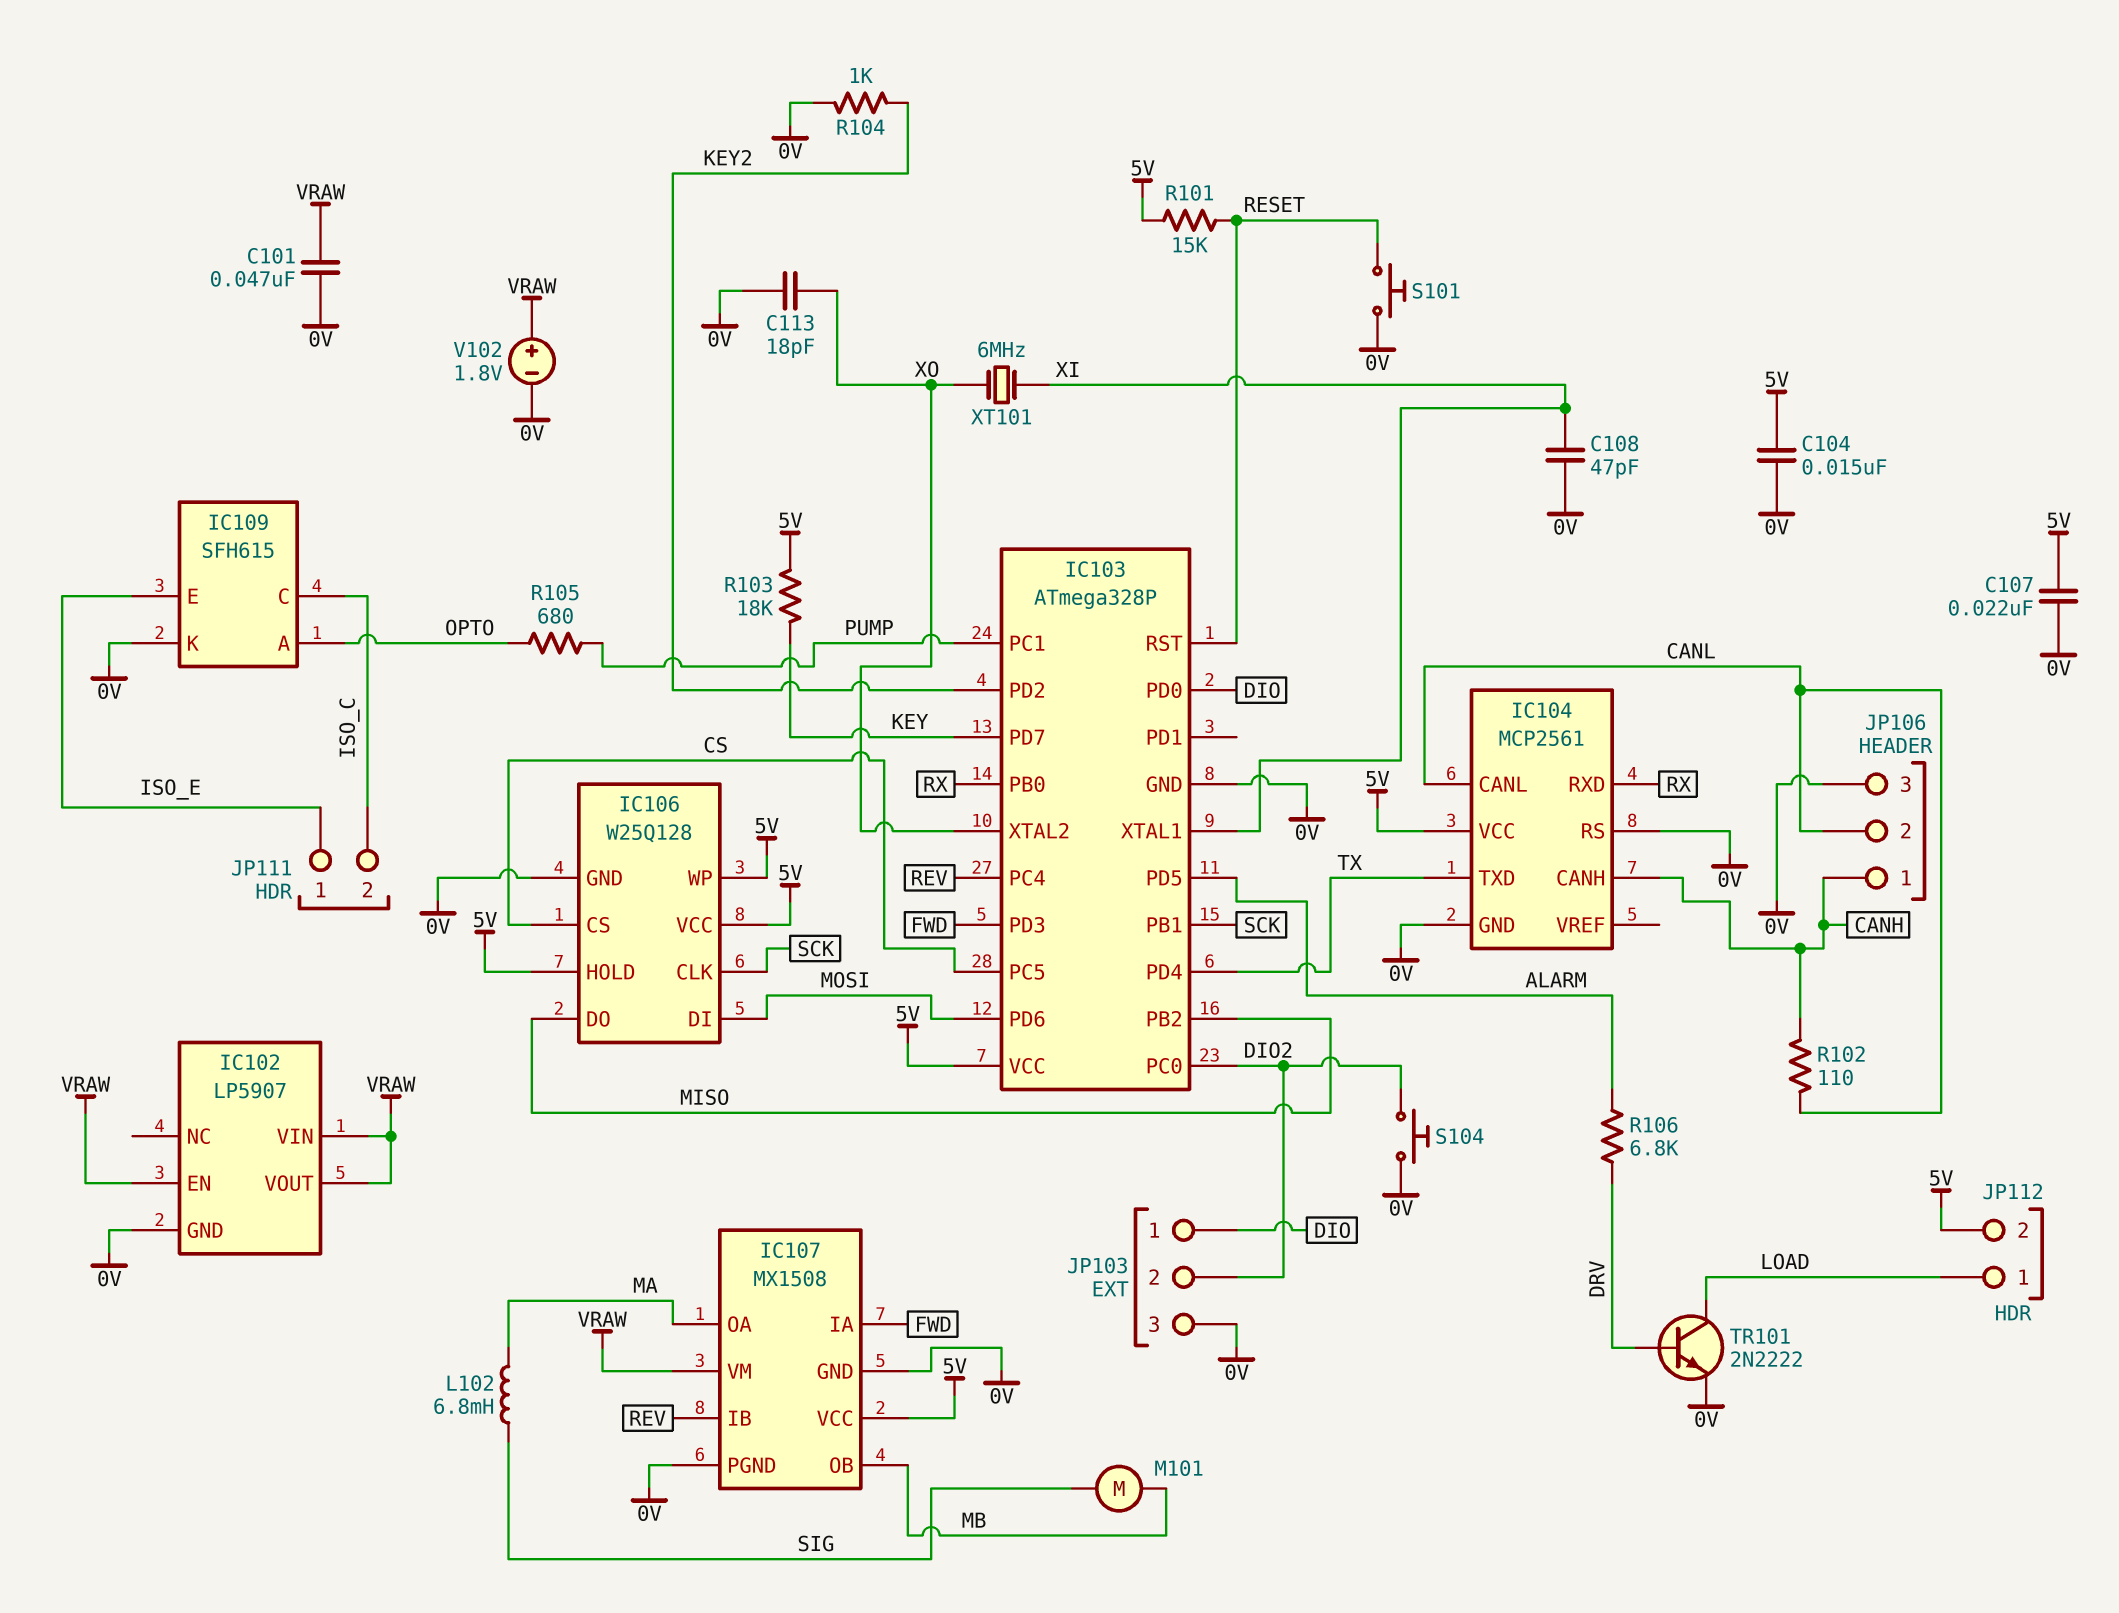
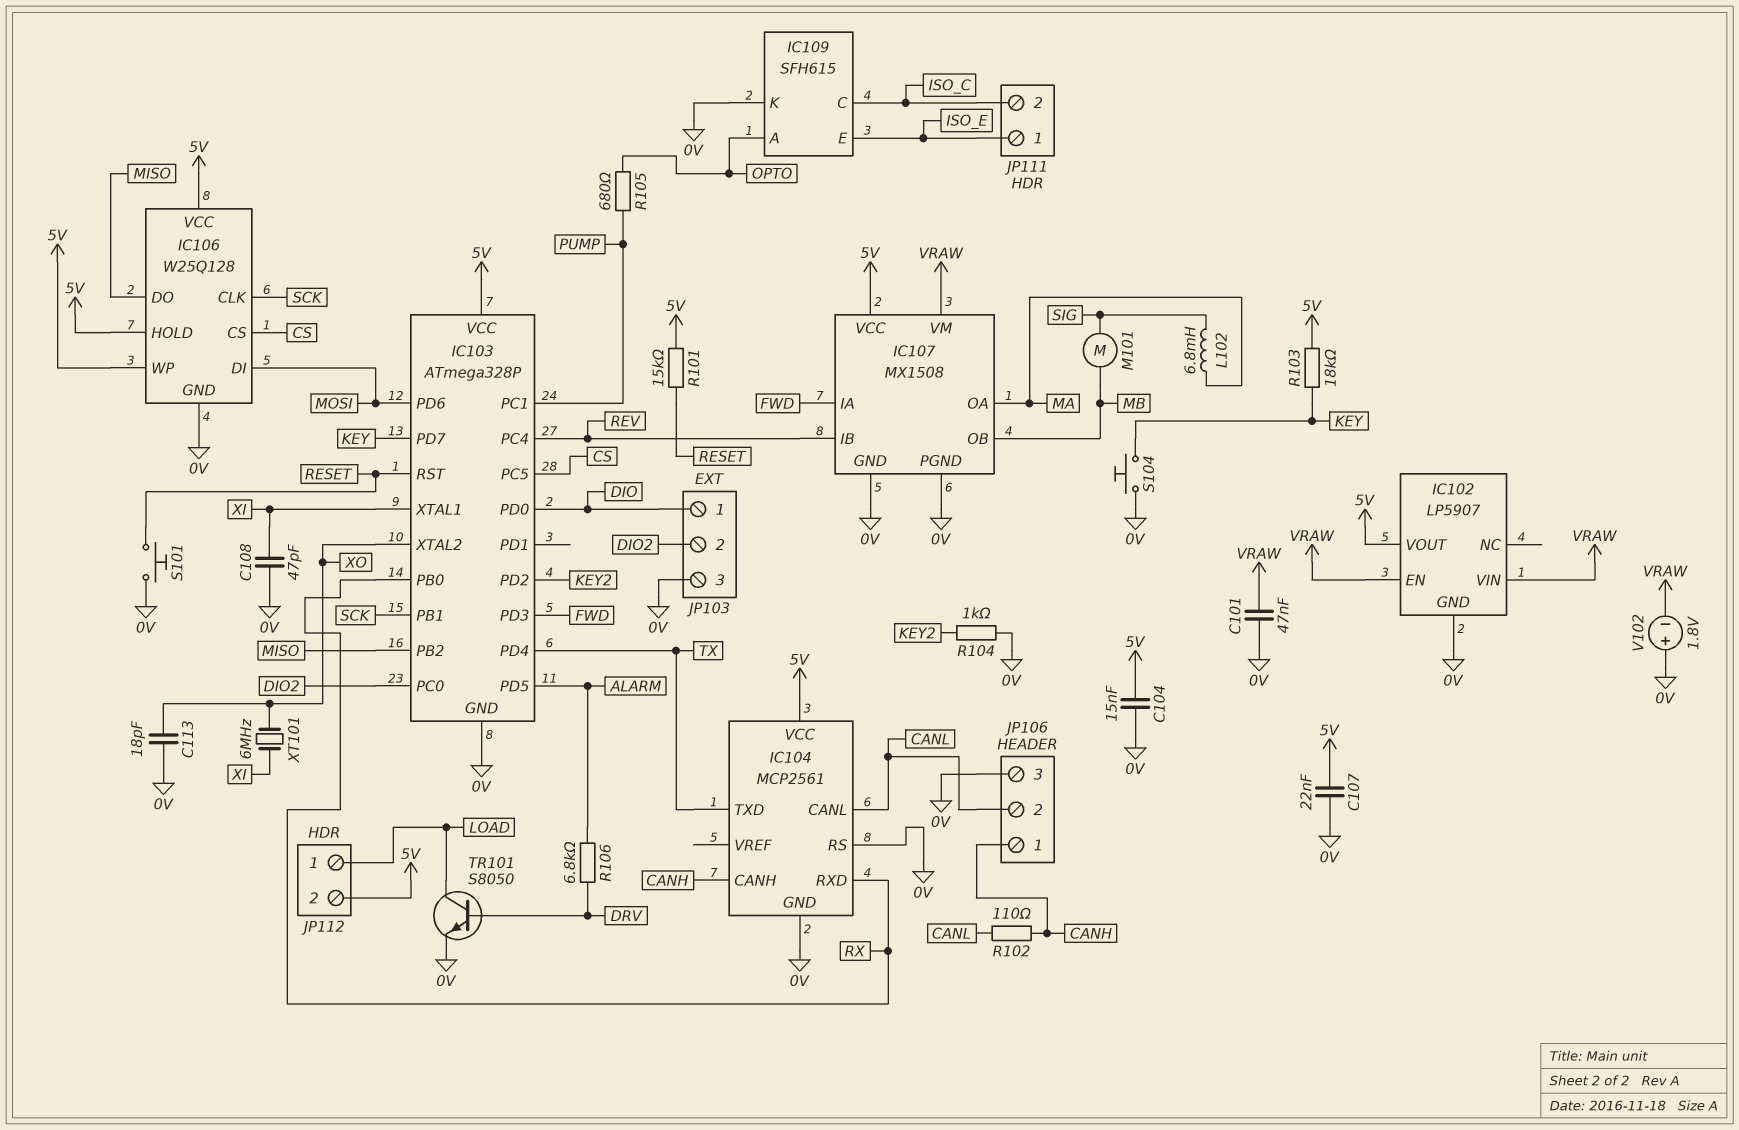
IC102 pin VOUT: VRAW -> 5V
S104: button (0V, DIO2) -> button (0V, KEY)
TR101: NPN 2N2222 (B DRV, C LOAD, E 0V) -> NPN S8050 (B DRV, C LOAD, E 0V)
V102: 1.8V (plus VRAW, minus 0V) -> 1.8V (plus 0V, minus VRAW)

